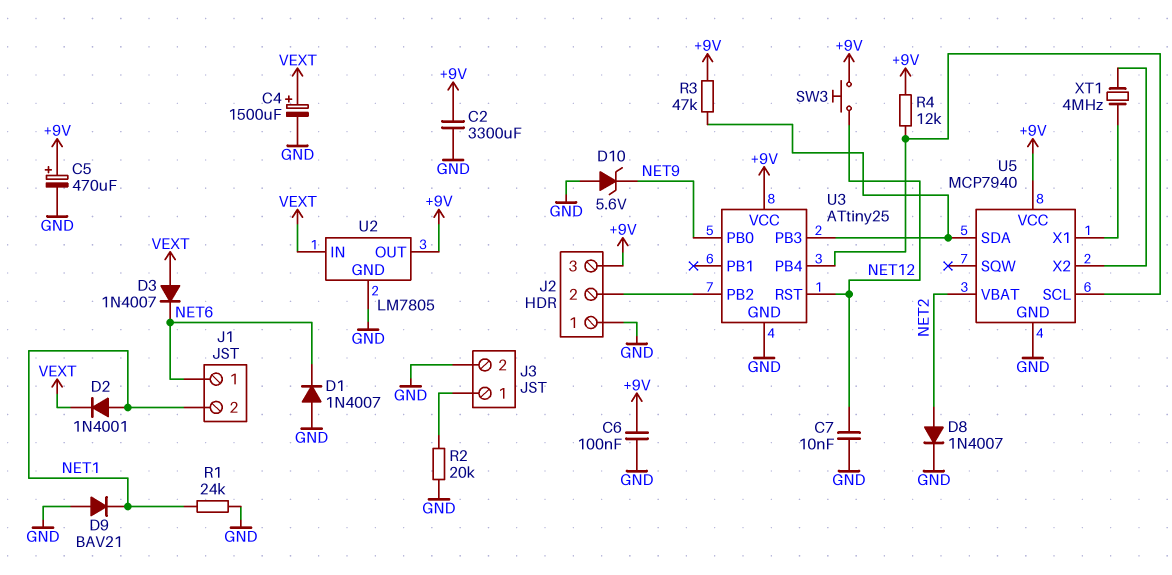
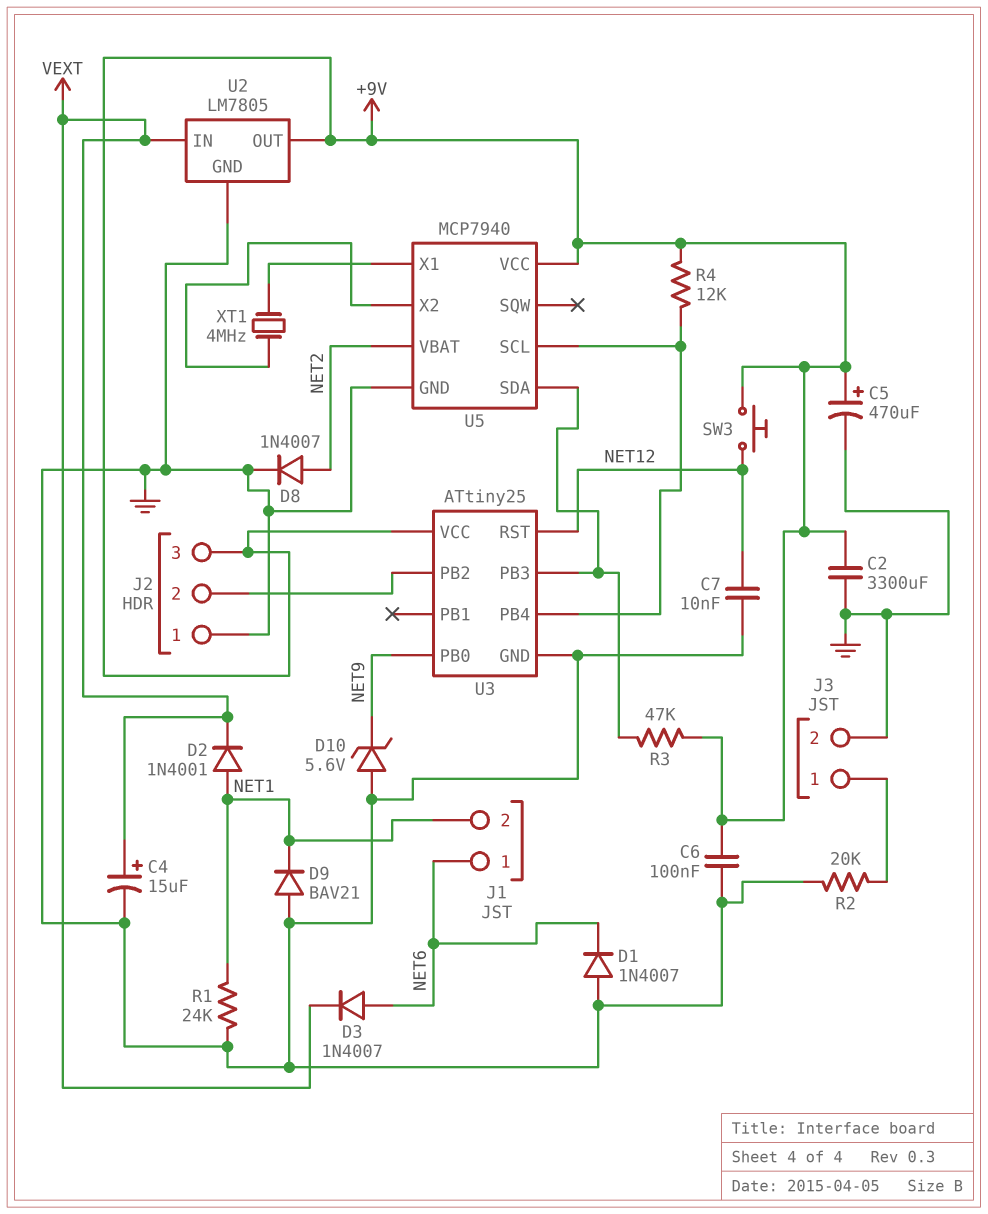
C4: 1500uF (plus VEXT, minus GND) -> 15uF (plus VEXT, minus GND)
D3: diode 1N4007 (A VEXT, K NET6) -> diode 1N4007 (A NET6, K VEXT)

